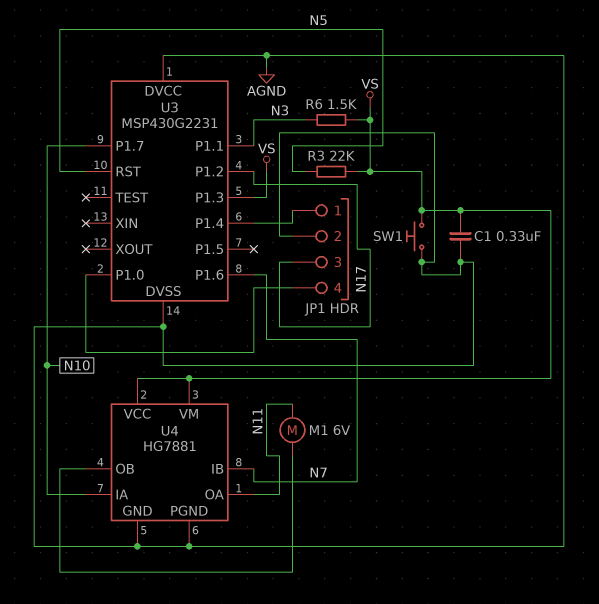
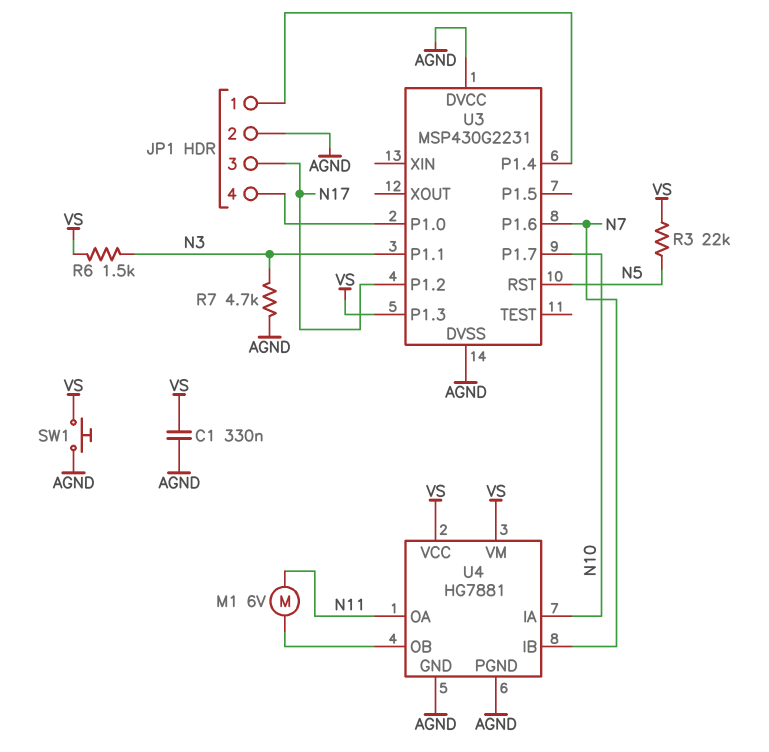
R7: none -> 4.7k (AGND, N3)

